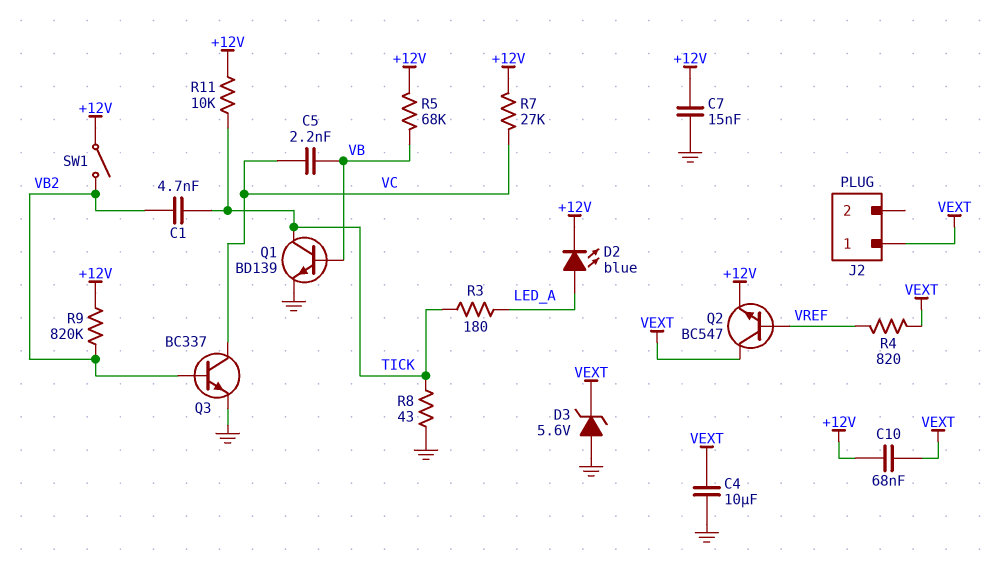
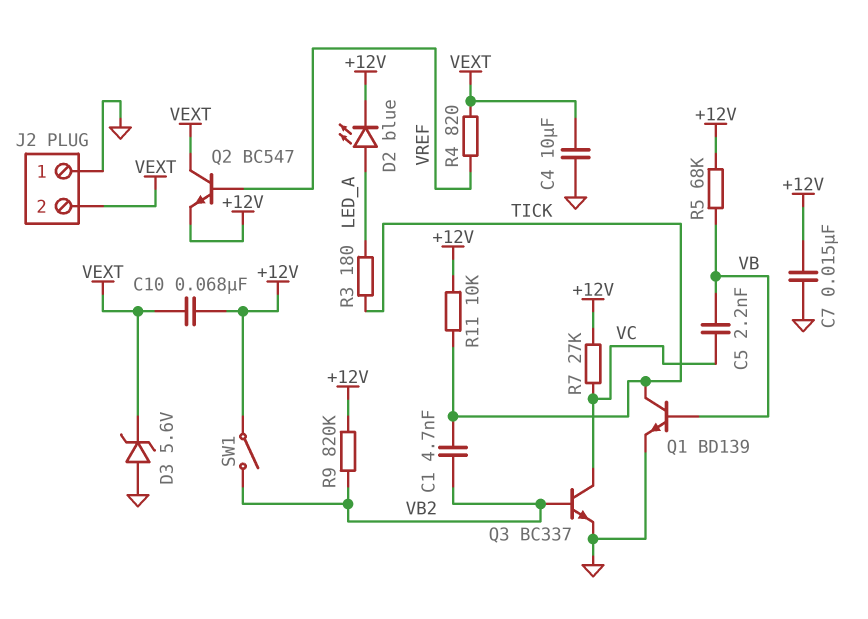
J2 pin 1: VEXT -> GND
J2 pin 2: none -> VEXT
R8: 43 (GND, TICK) -> none

